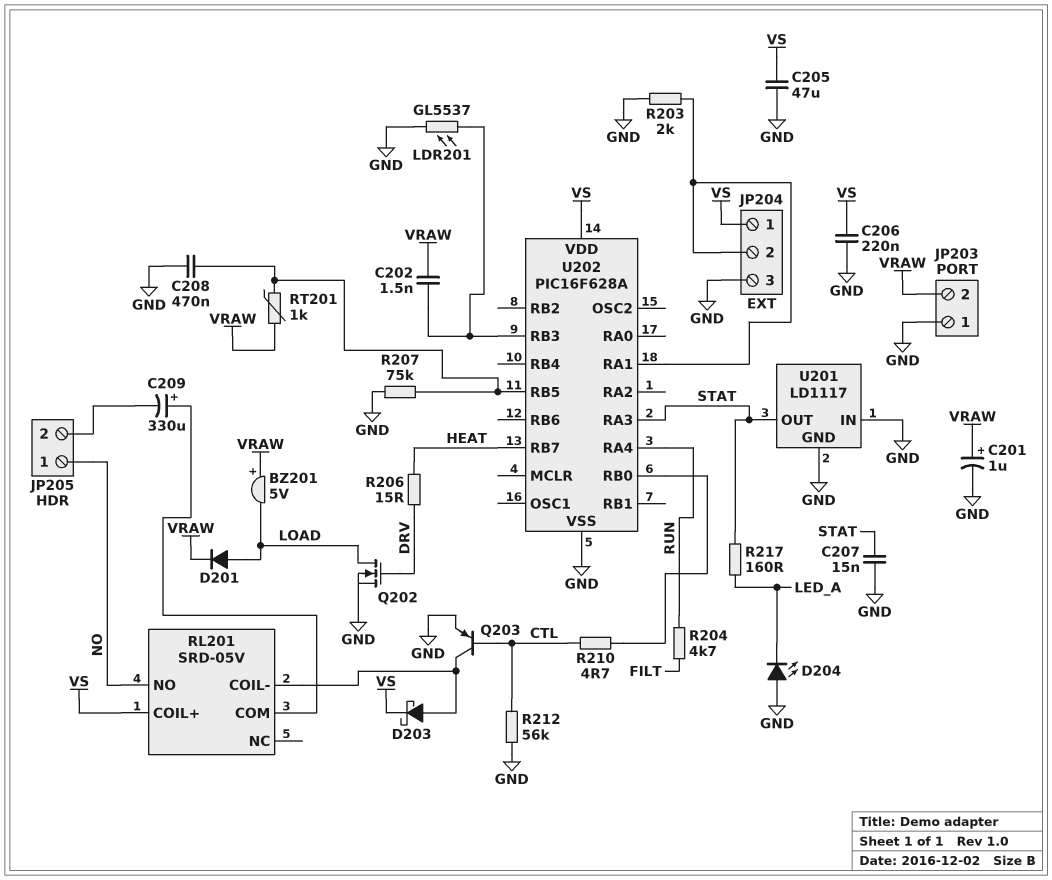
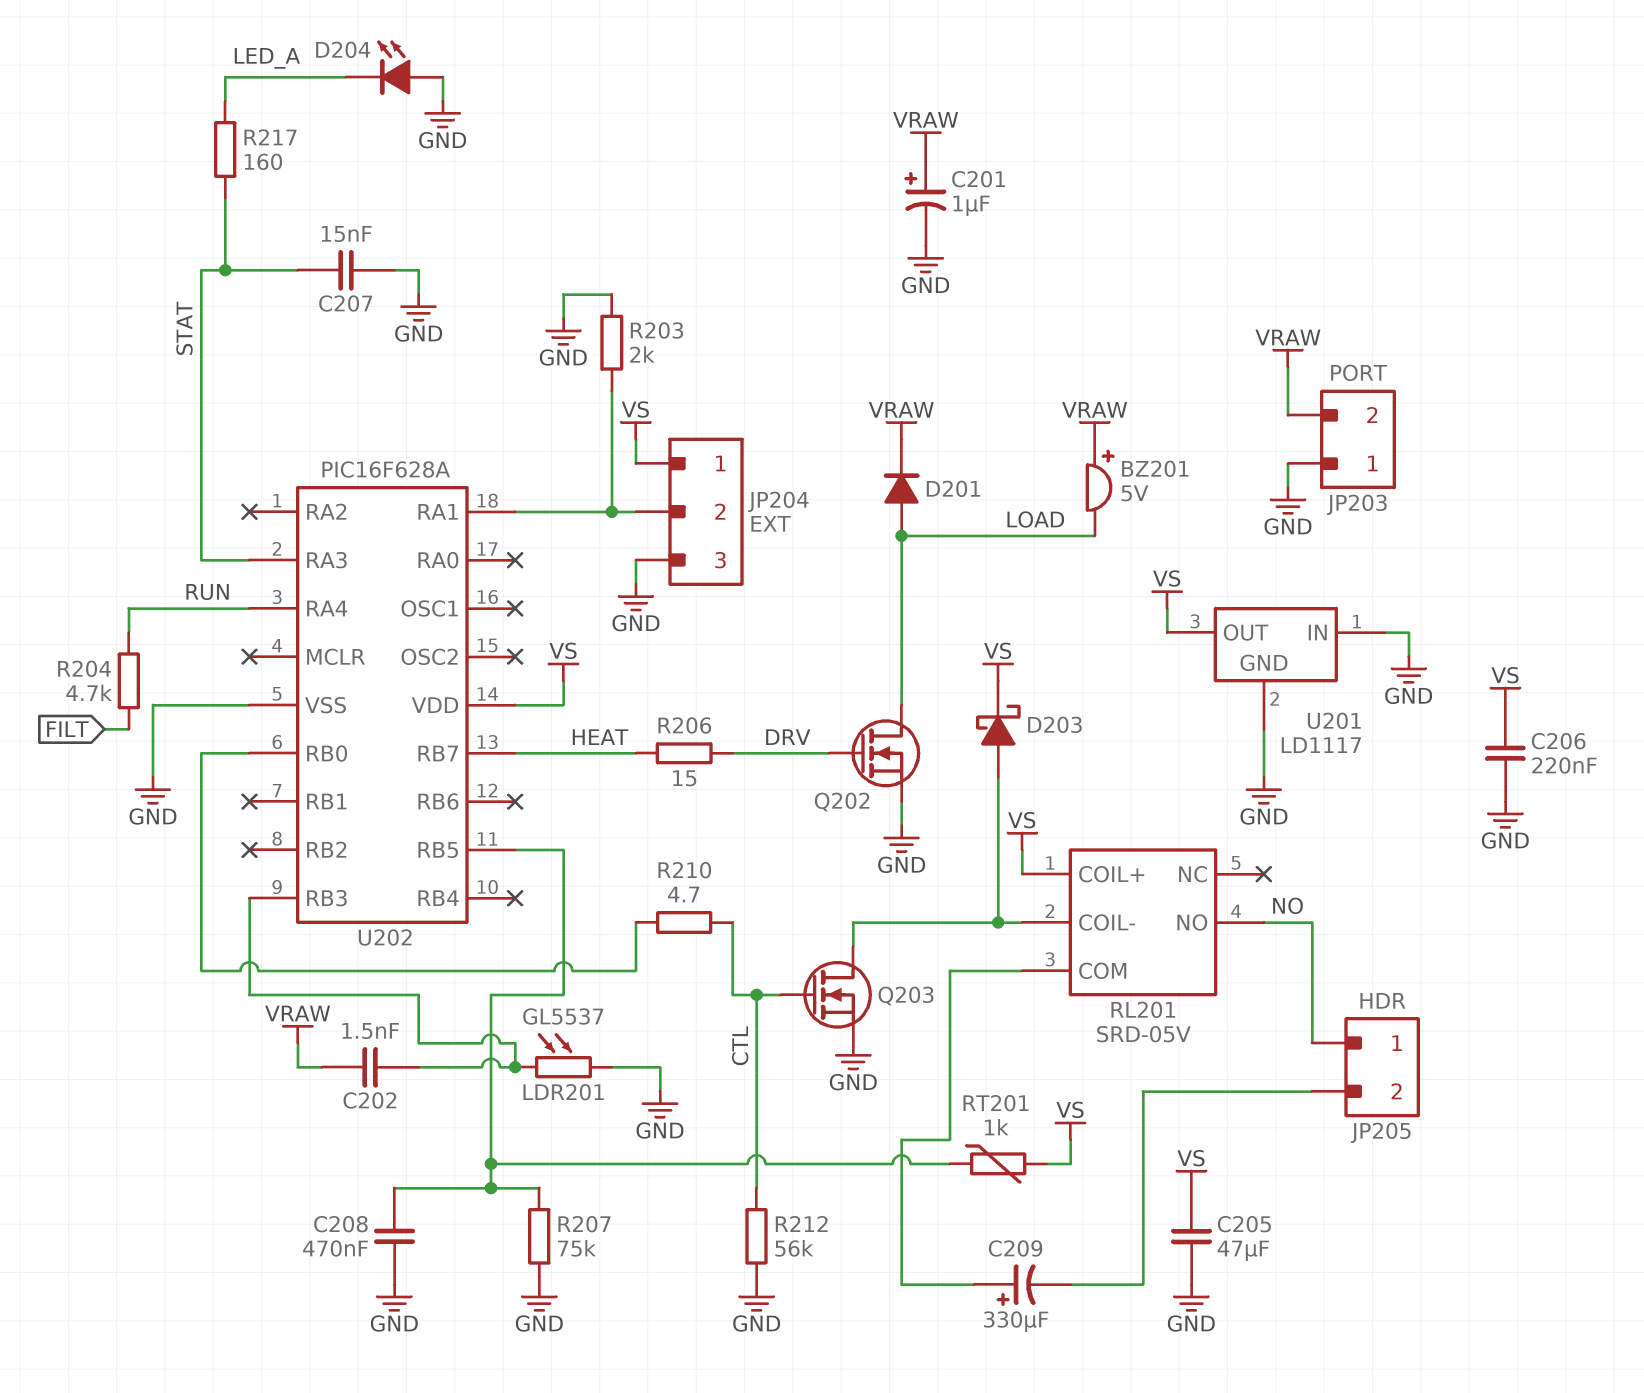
Q203: PNP (B CTL, C RL201/COIL-, E GND) -> NMOS (G CTL, D RL201/COIL-, S GND)
RT201: 1k (U202/RB5, VRAW) -> 1k (U202/RB5, VS)
U201 pin OUT: STAT -> VS

